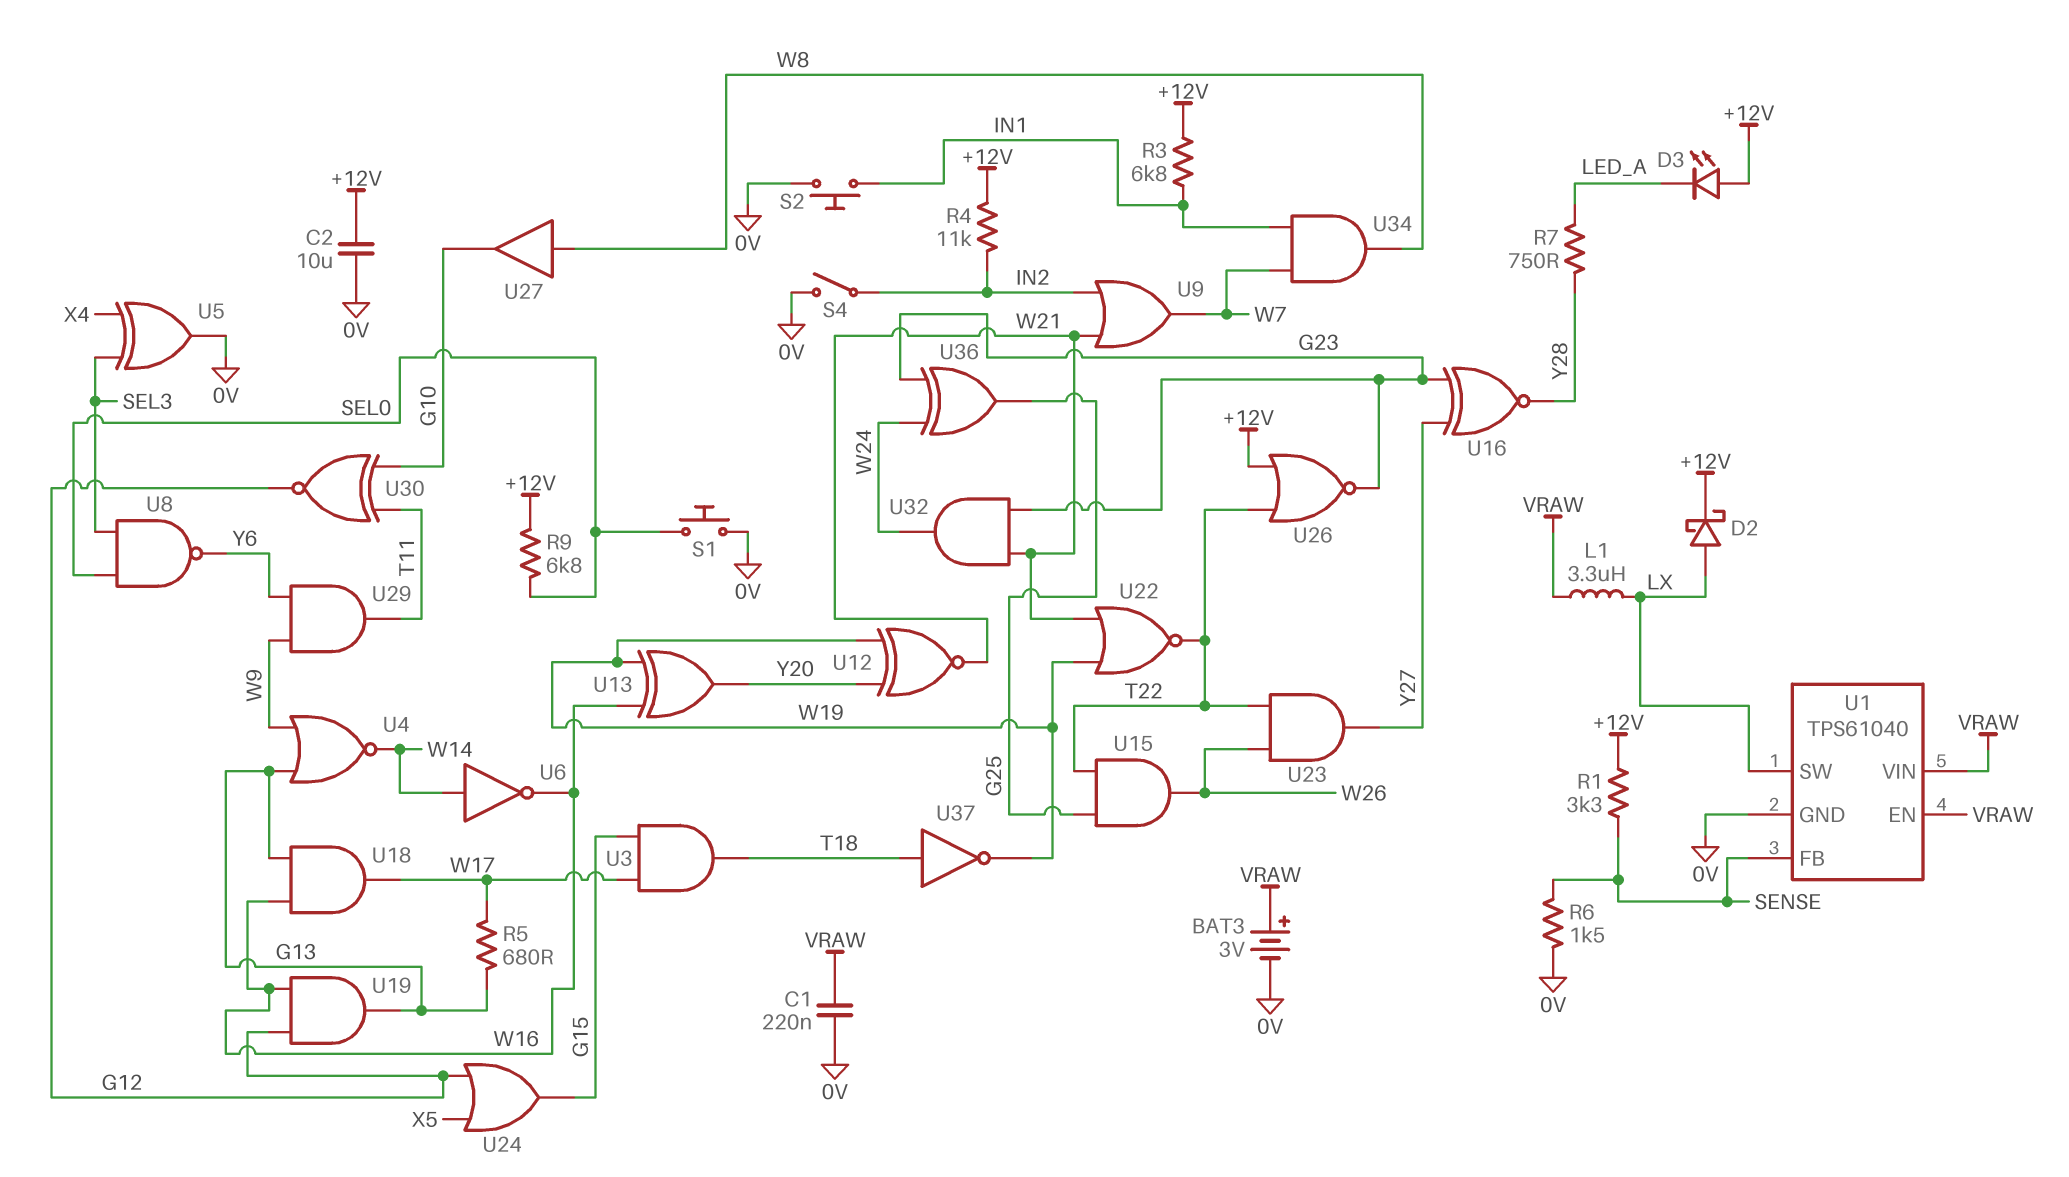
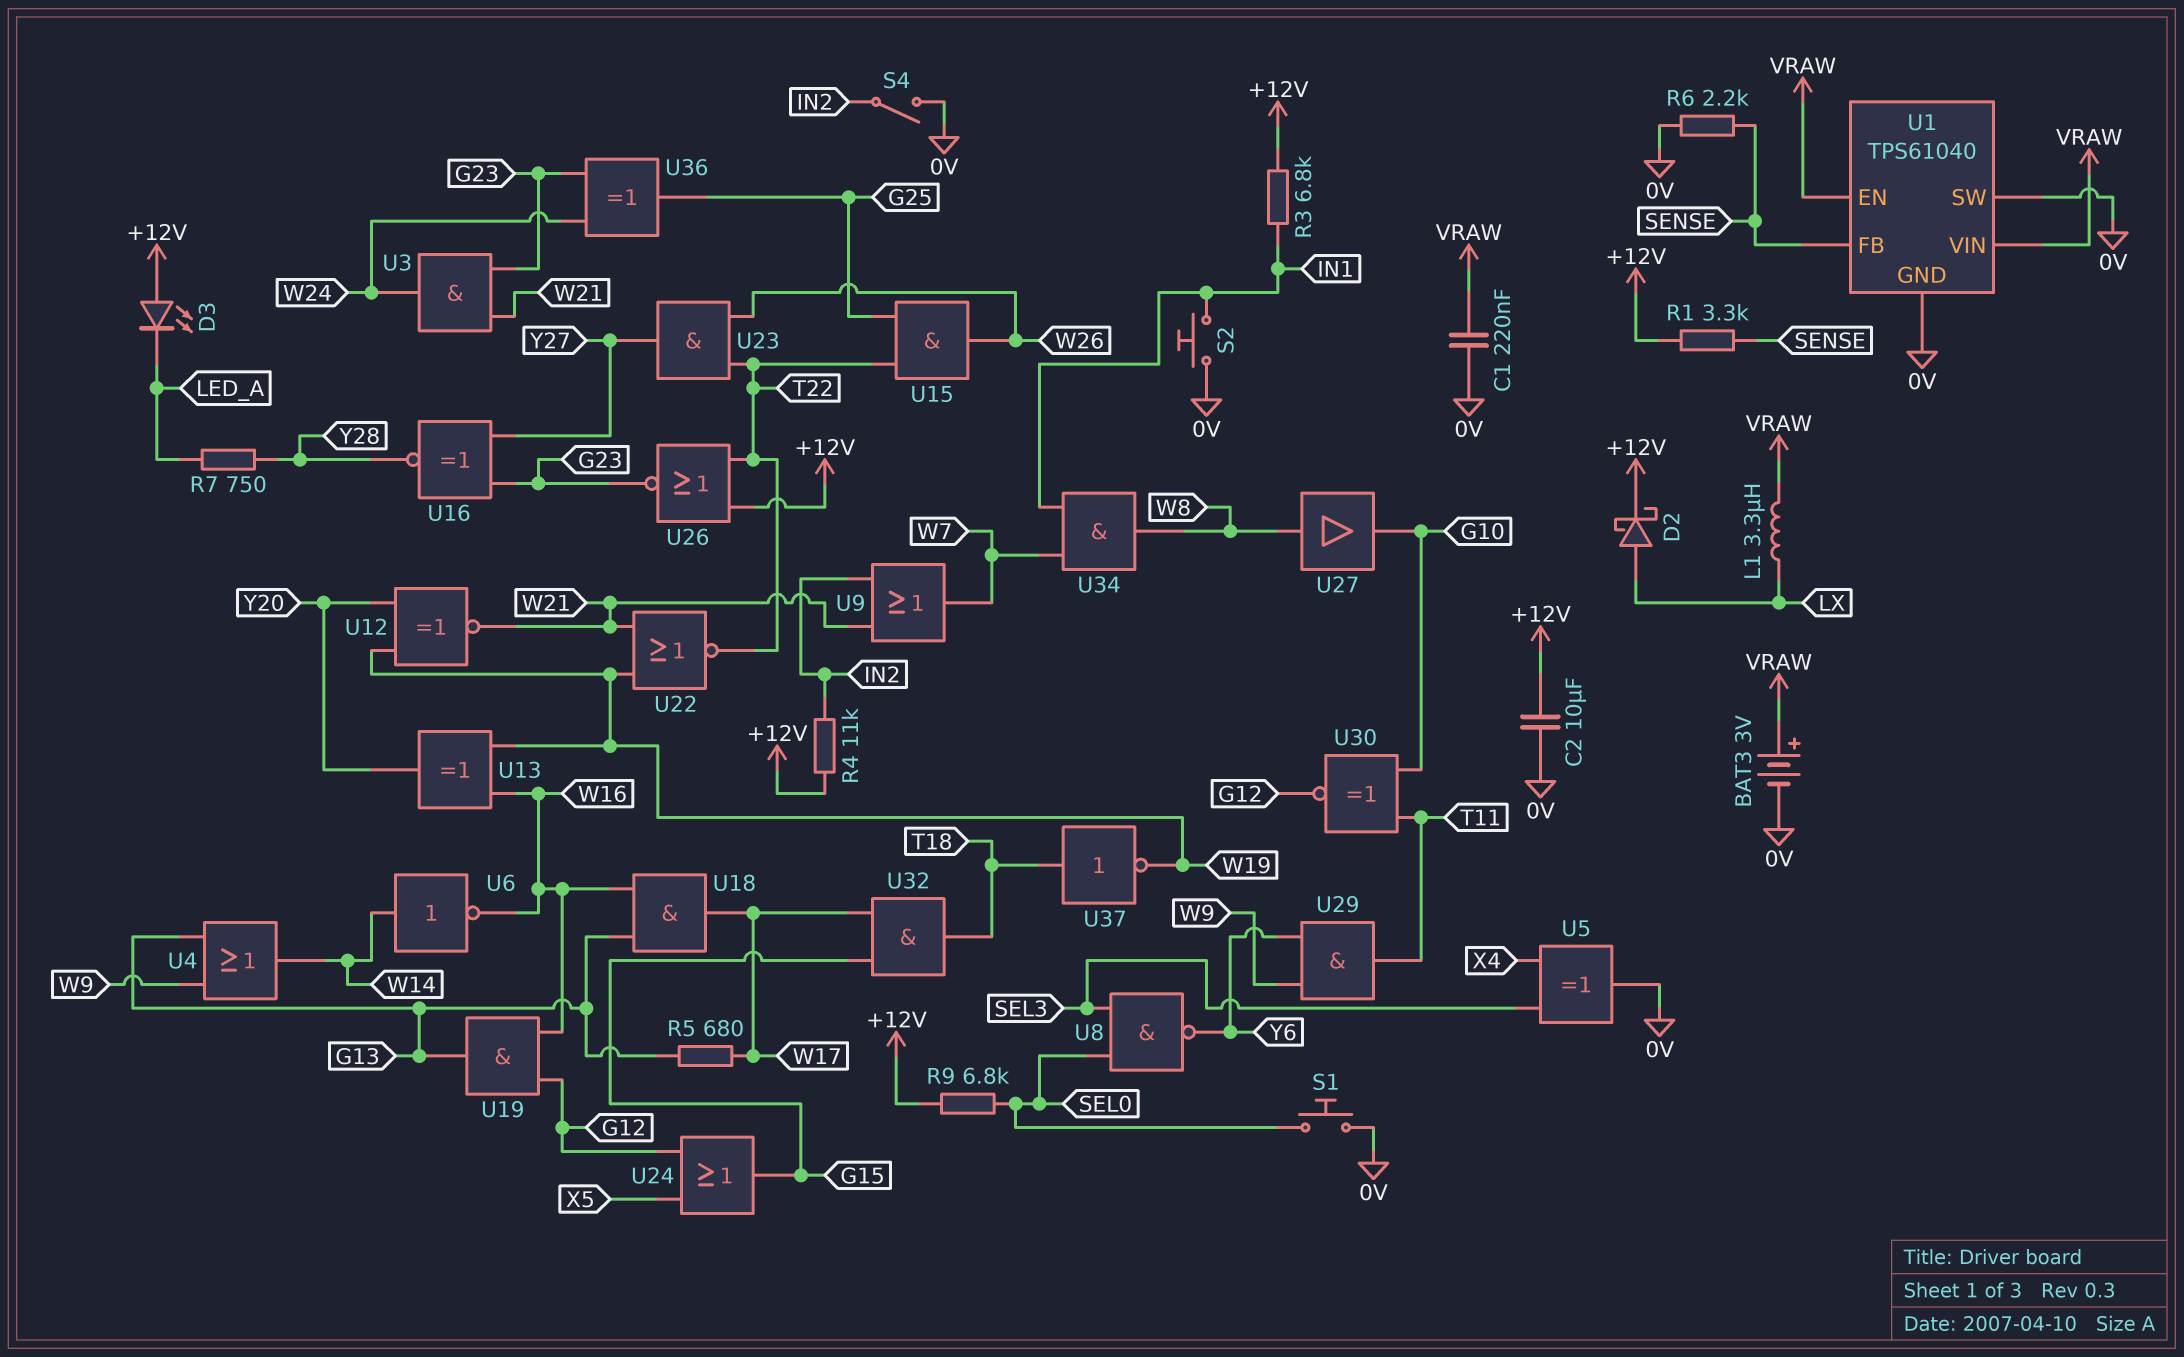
R6: 1.5k (0V, SENSE) -> 2.2k (0V, SENSE)
U1 pin SW: LX -> 0V
U3: AND (in G15, in W17, out T18) -> AND (in G23, in W21, out W24)
U4: NOR (in G13, in W9, out W14) -> OR (in G13, in W9, out W14)
U32: AND (in G23, in W21, out W24) -> AND (in G15, in W17, out T18)

